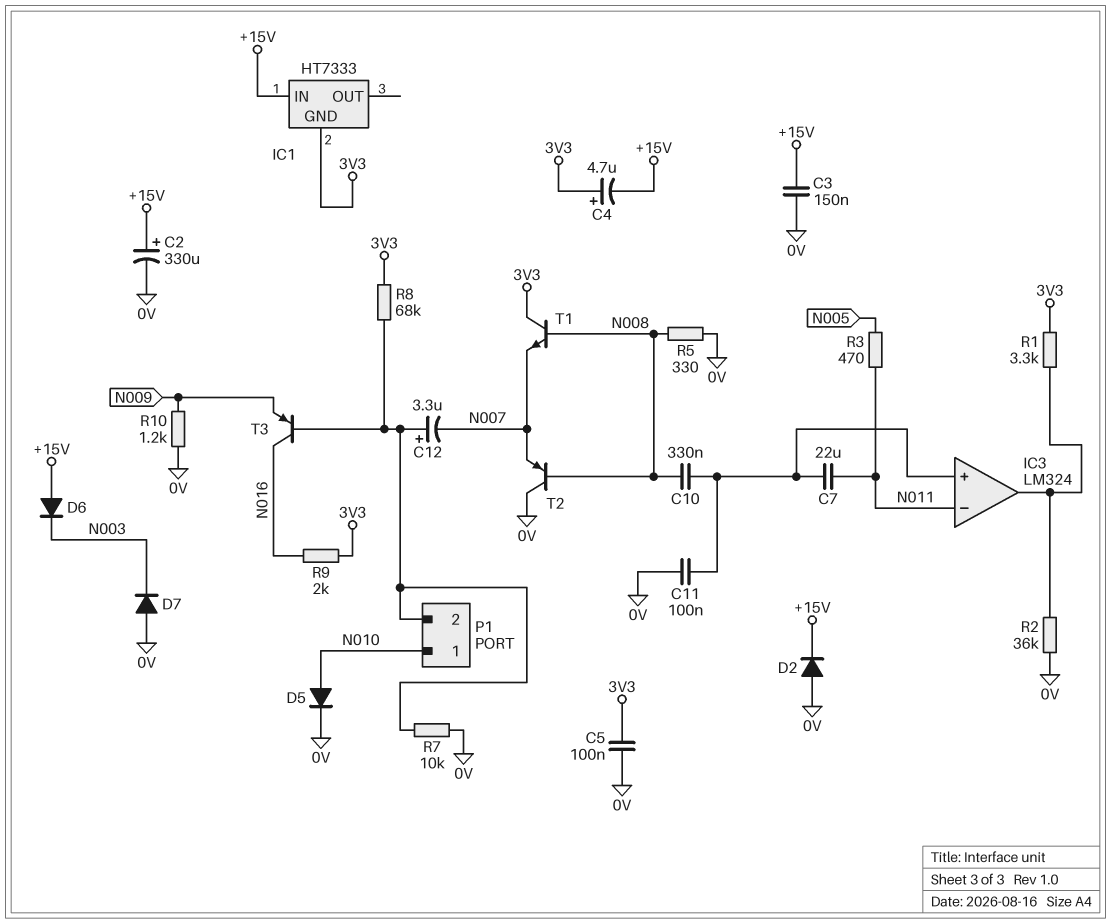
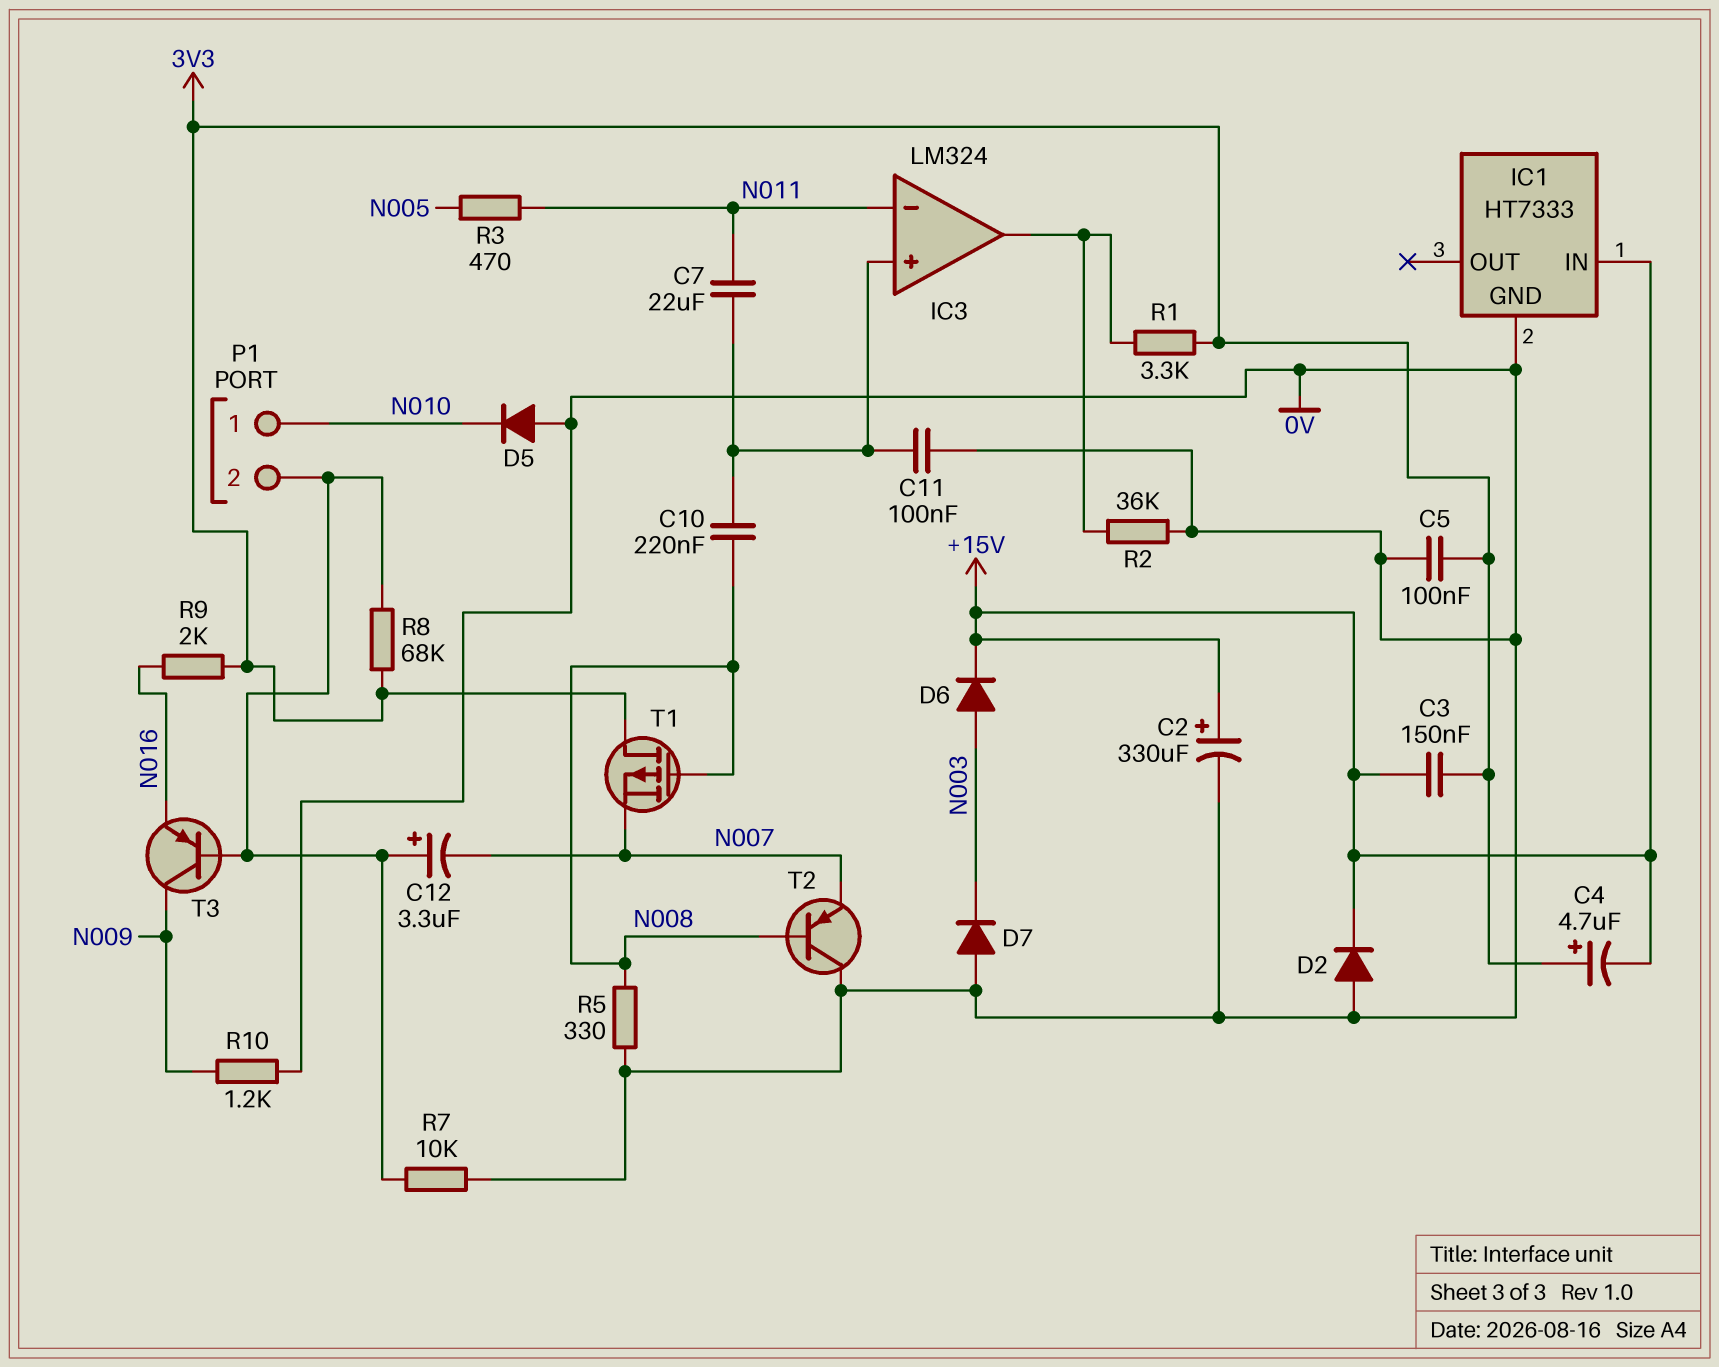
C3: 150nF (+15V, 0V) -> 150nF (+15V, 3V3)
C10: 330nF (IC3/in+, N008) -> 220nF (IC3/in+, N008)
D5: diode (A N010, K 0V) -> diode (A 0V, K N010)
D6: diode (A +15V, K N003) -> diode (A N003, K +15V)
IC1 pin GND: 3V3 -> 0V
T1: NPN (B N008, C 3V3, E N007) -> PMOS (G N008, D 3V3, S N007)
T3: PNP (B P1/2, C N016, E N009) -> PNP (B P1/2, C N009, E N016)

